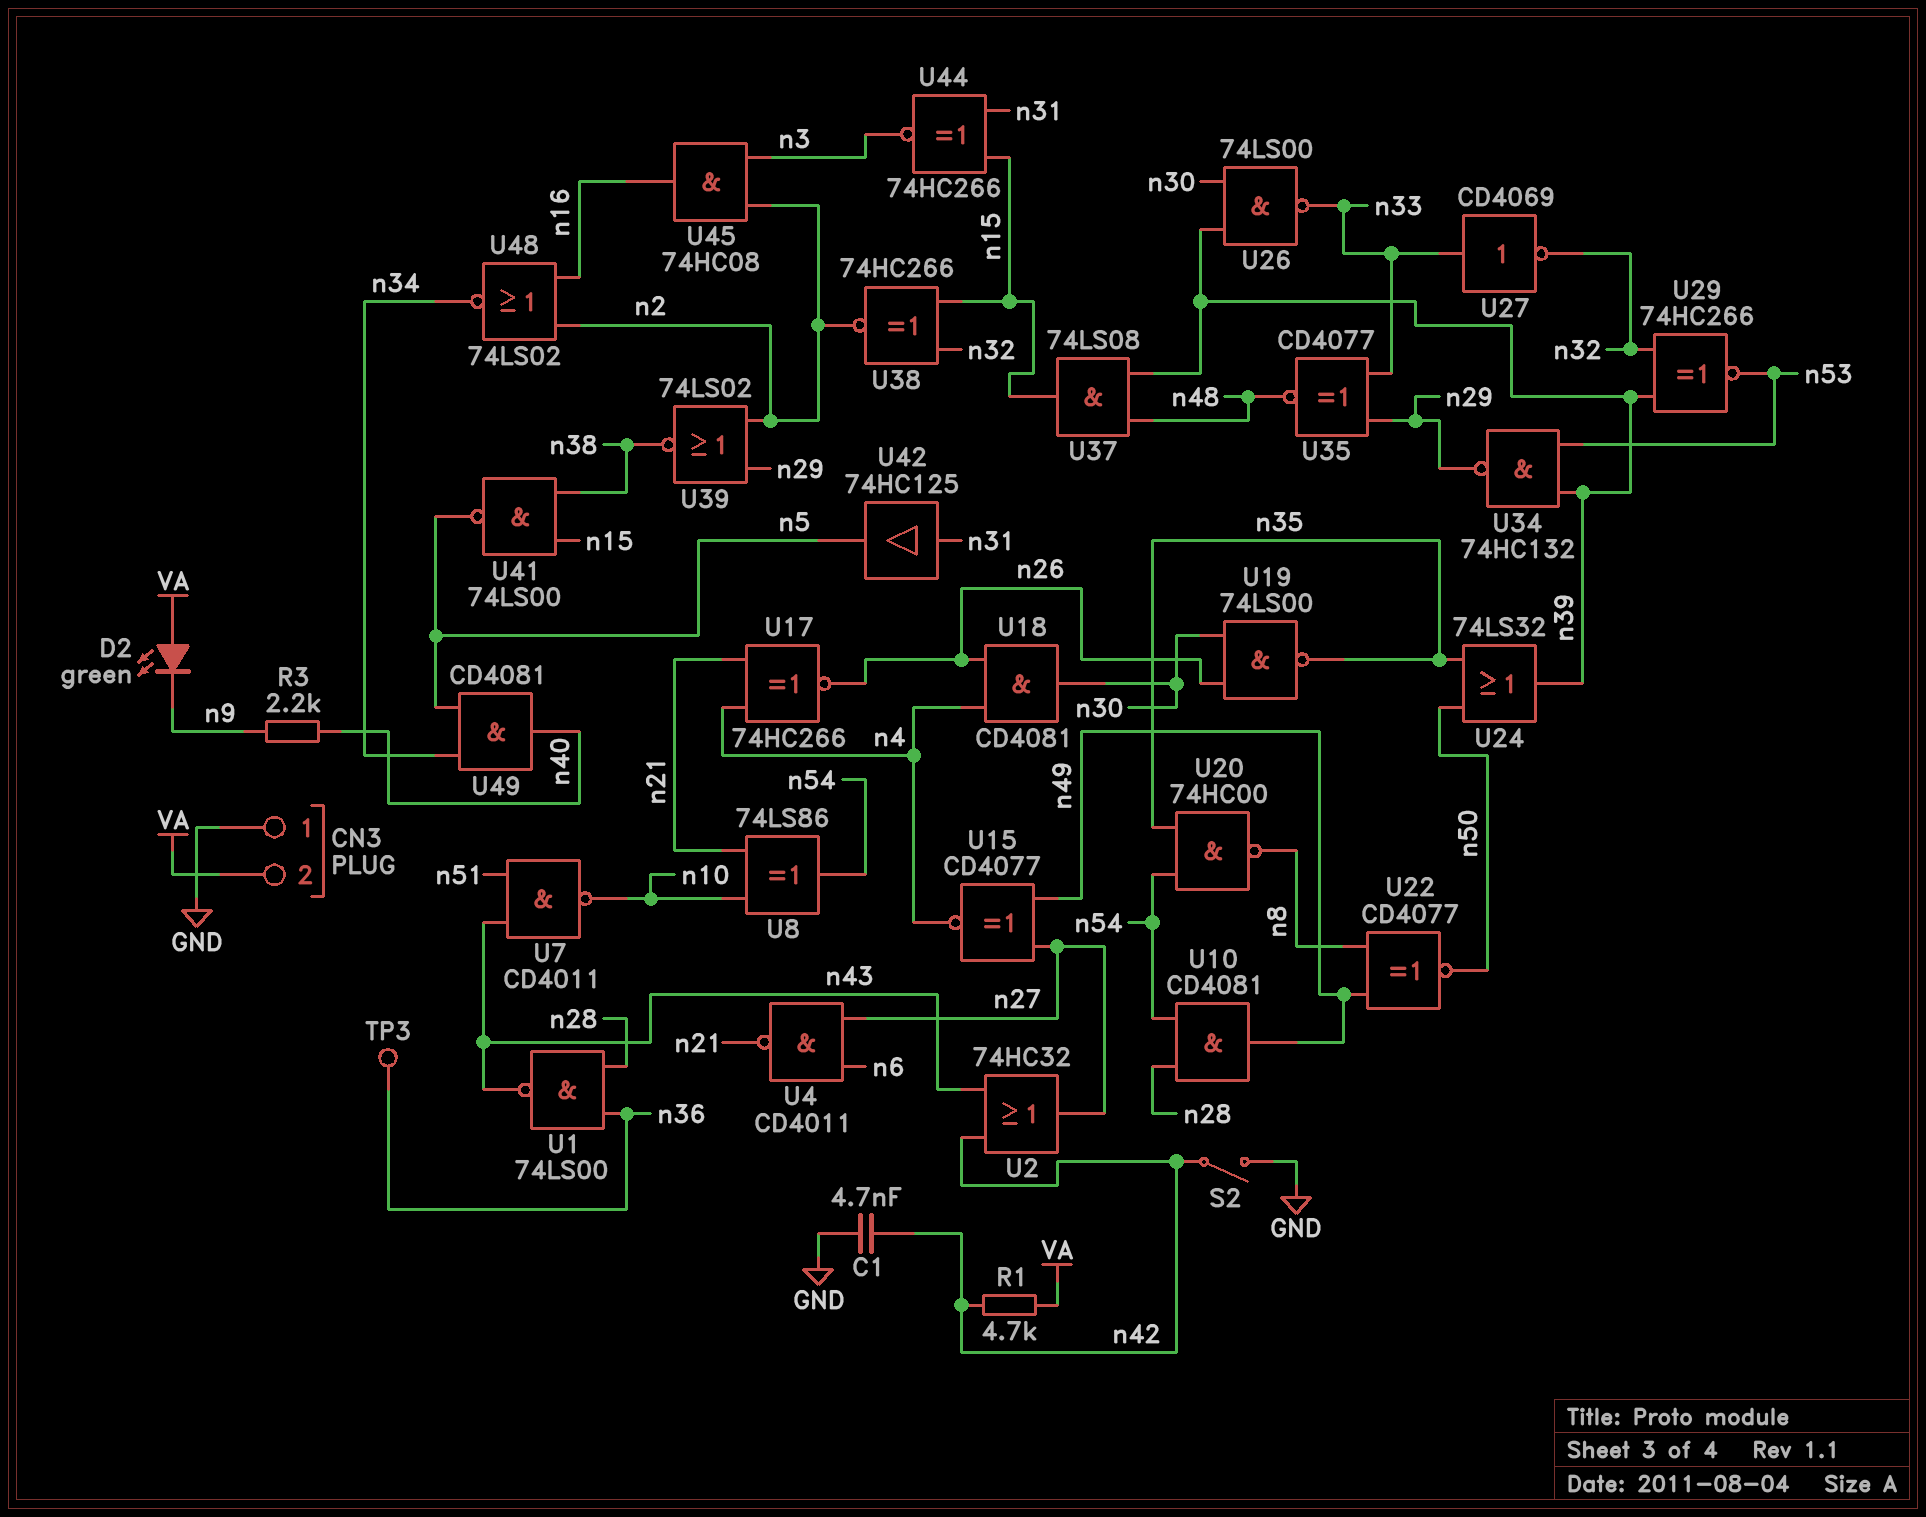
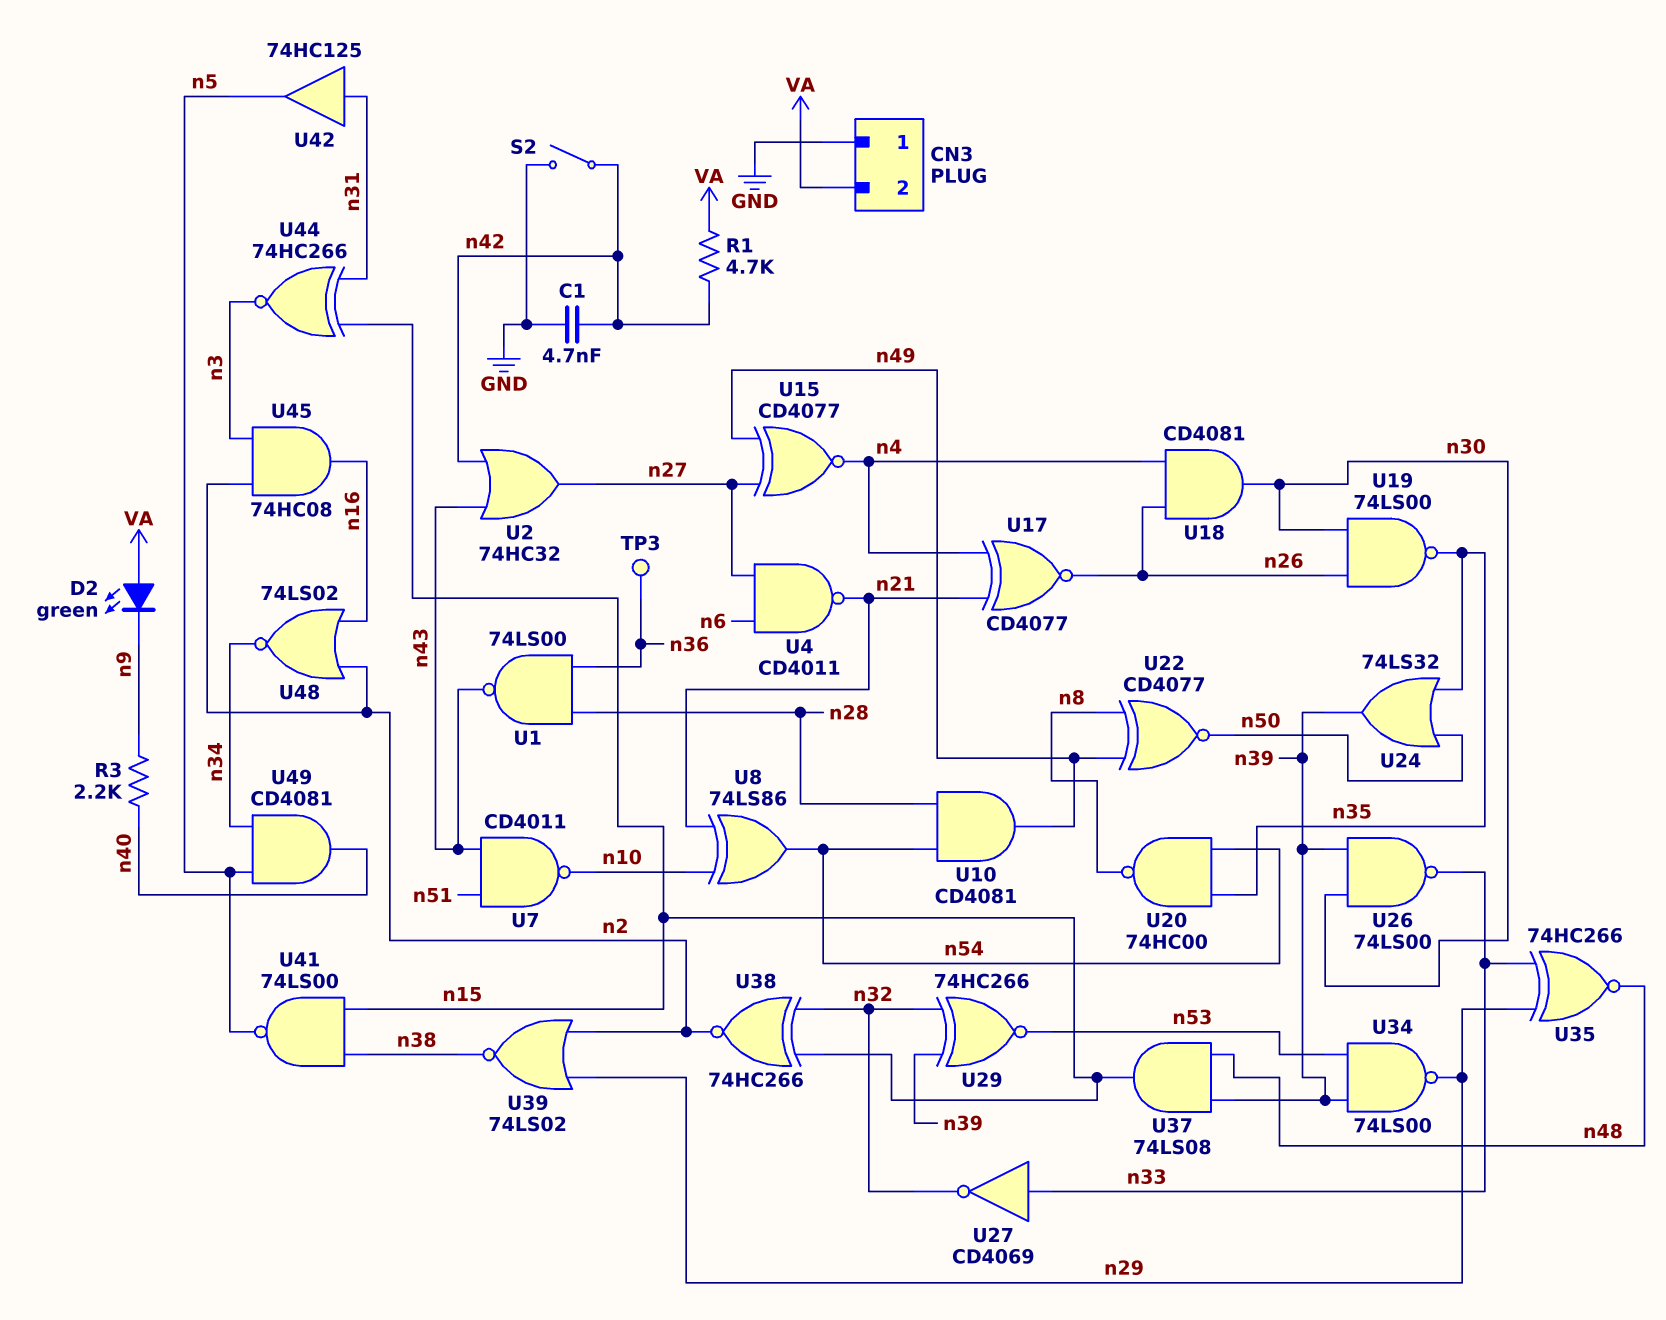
U17: XNOR 74HC266 (in n4, in n21, out n26) -> XNOR CD4077 (in n4, in n21, out n26)
U34: NAND 74HC132 (in n39, in n53, out n29) -> NAND 74LS00 (in n39, in n53, out n29)
U35: XNOR CD4077 (in n29, in n33, out n48) -> XNOR 74HC266 (in n29, in n33, out n48)

